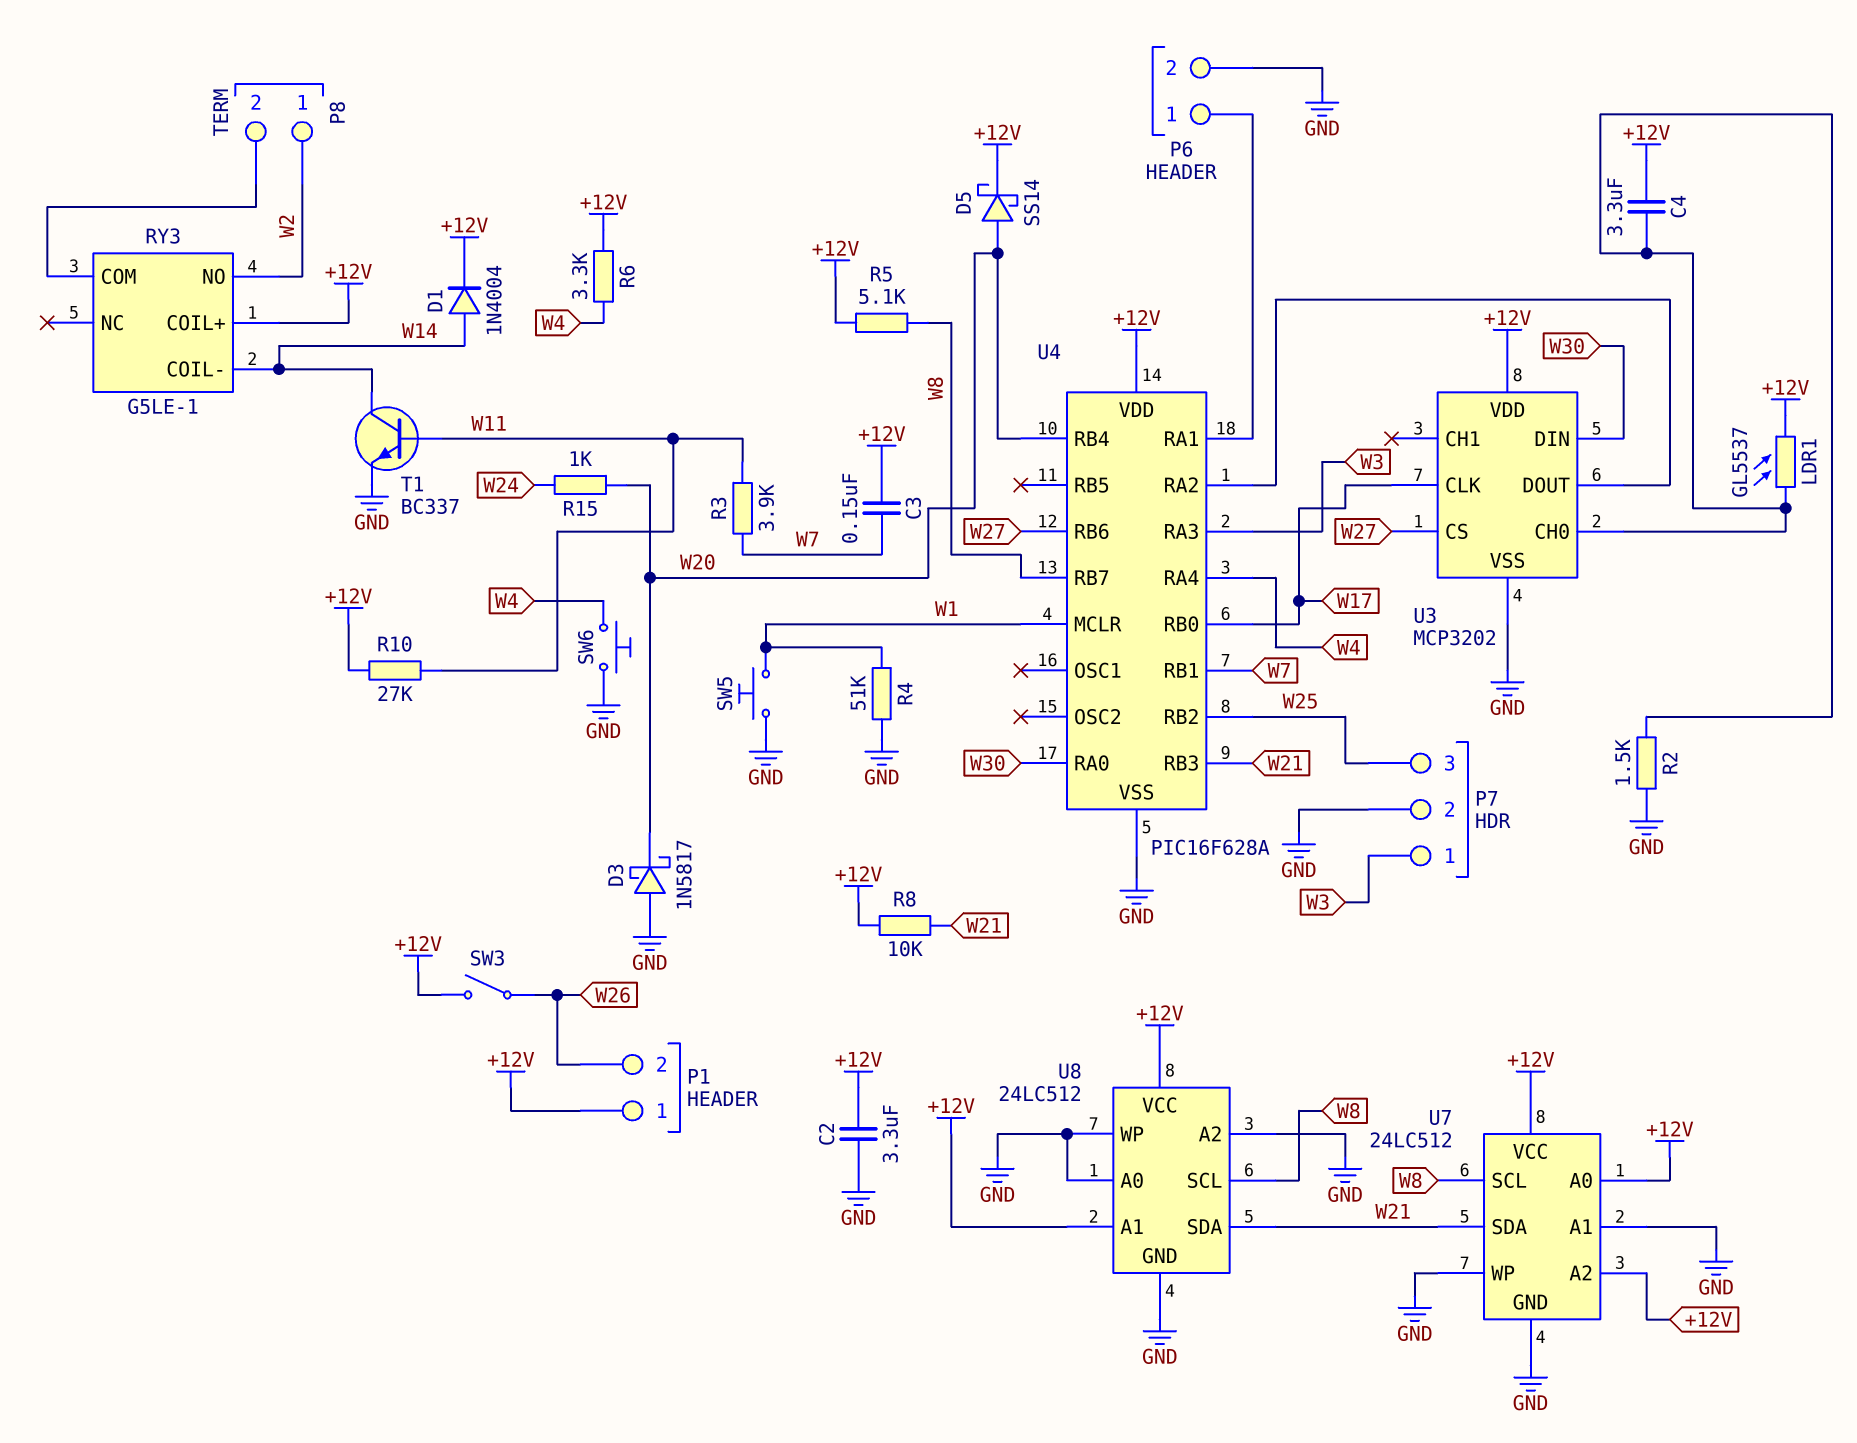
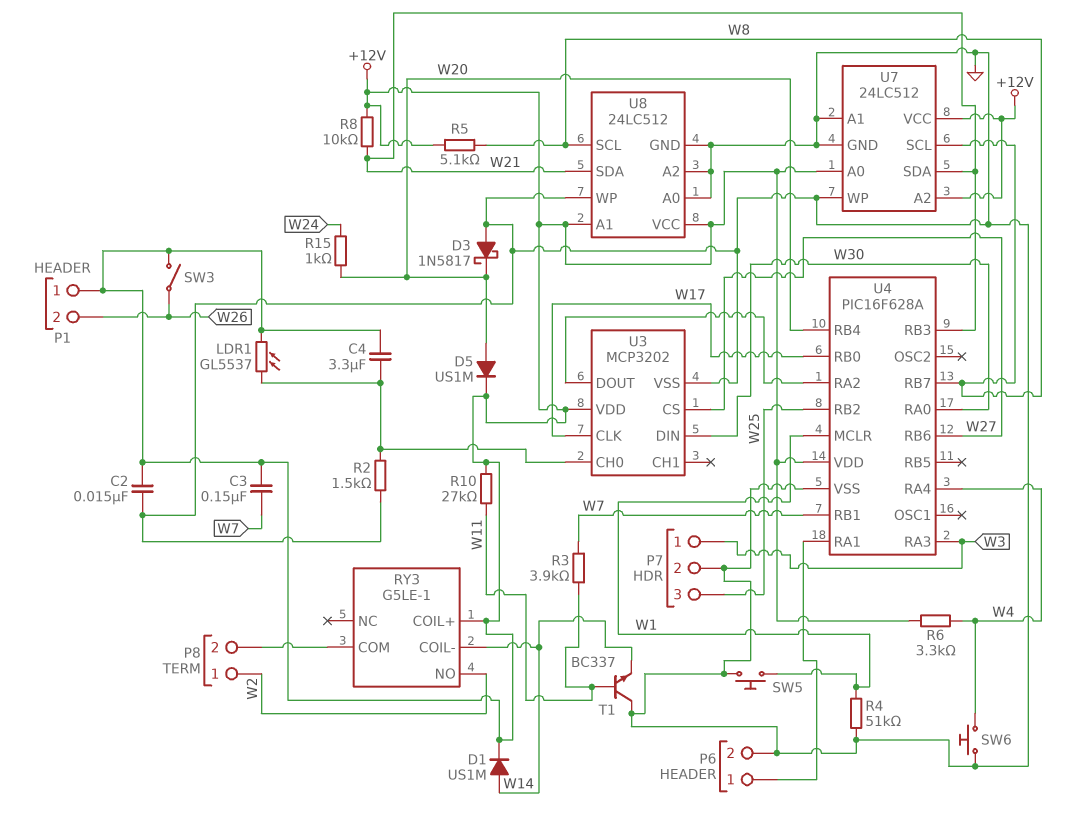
C2: 3.3uF (+12V, GND) -> 15nF (+12V, GND)
D1: diode 1N4004 (A W14, K +12V) -> diode US1M (A W14, K +12V)
D5: schottky SS14 (A W20, K +12V) -> diode US1M (A W20, K +12V)
T1: NPN BC337 (B W11, C W14, E GND) -> NPN BC337 (B W11, C GND, E W14)

